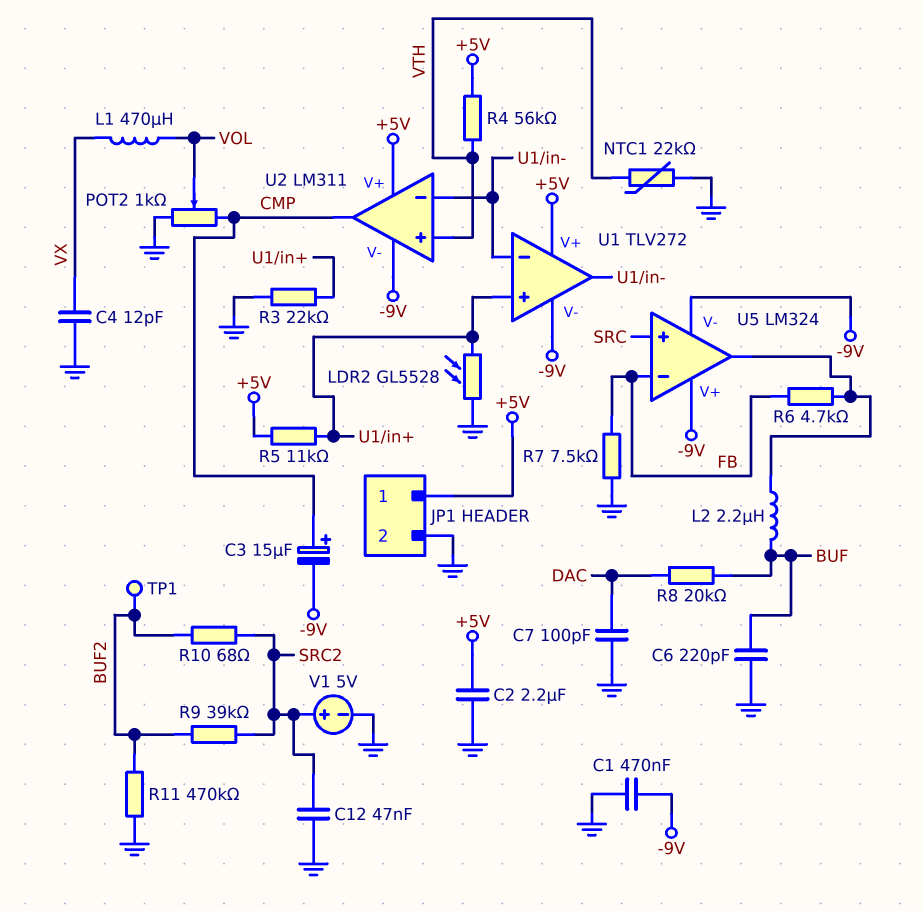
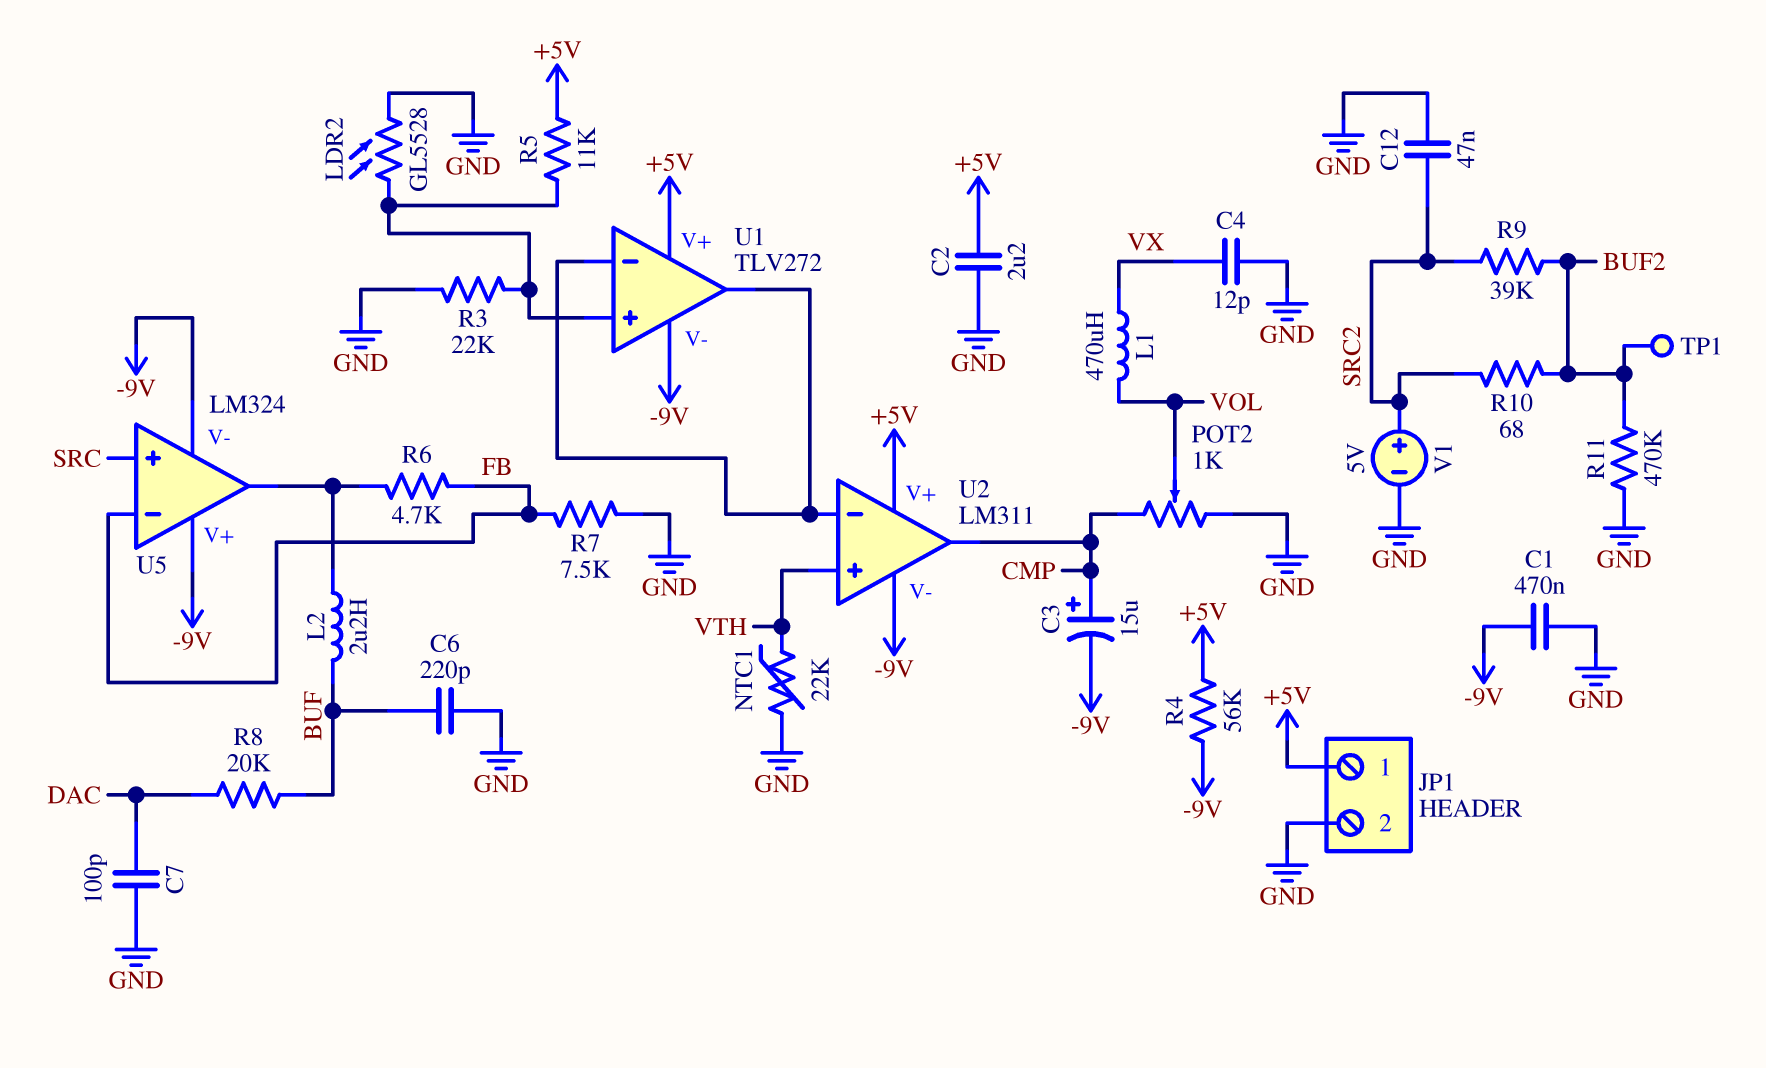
R4: 56k (+5V, VTH) -> 56k (+5V, -9V)

